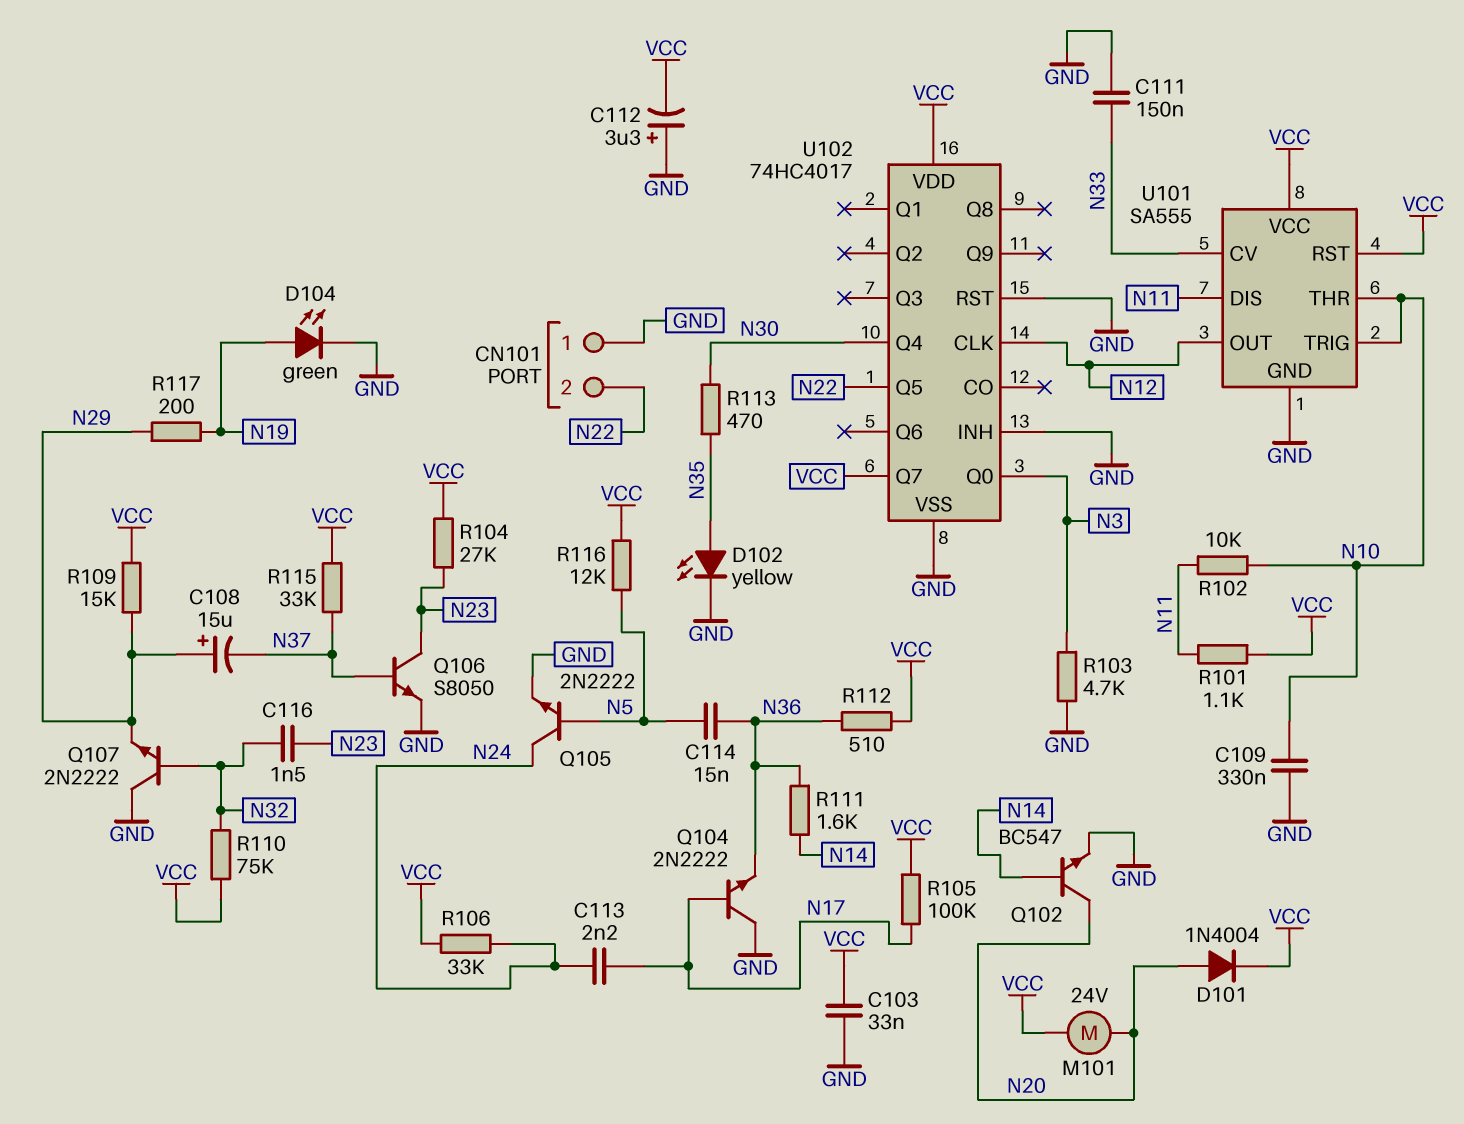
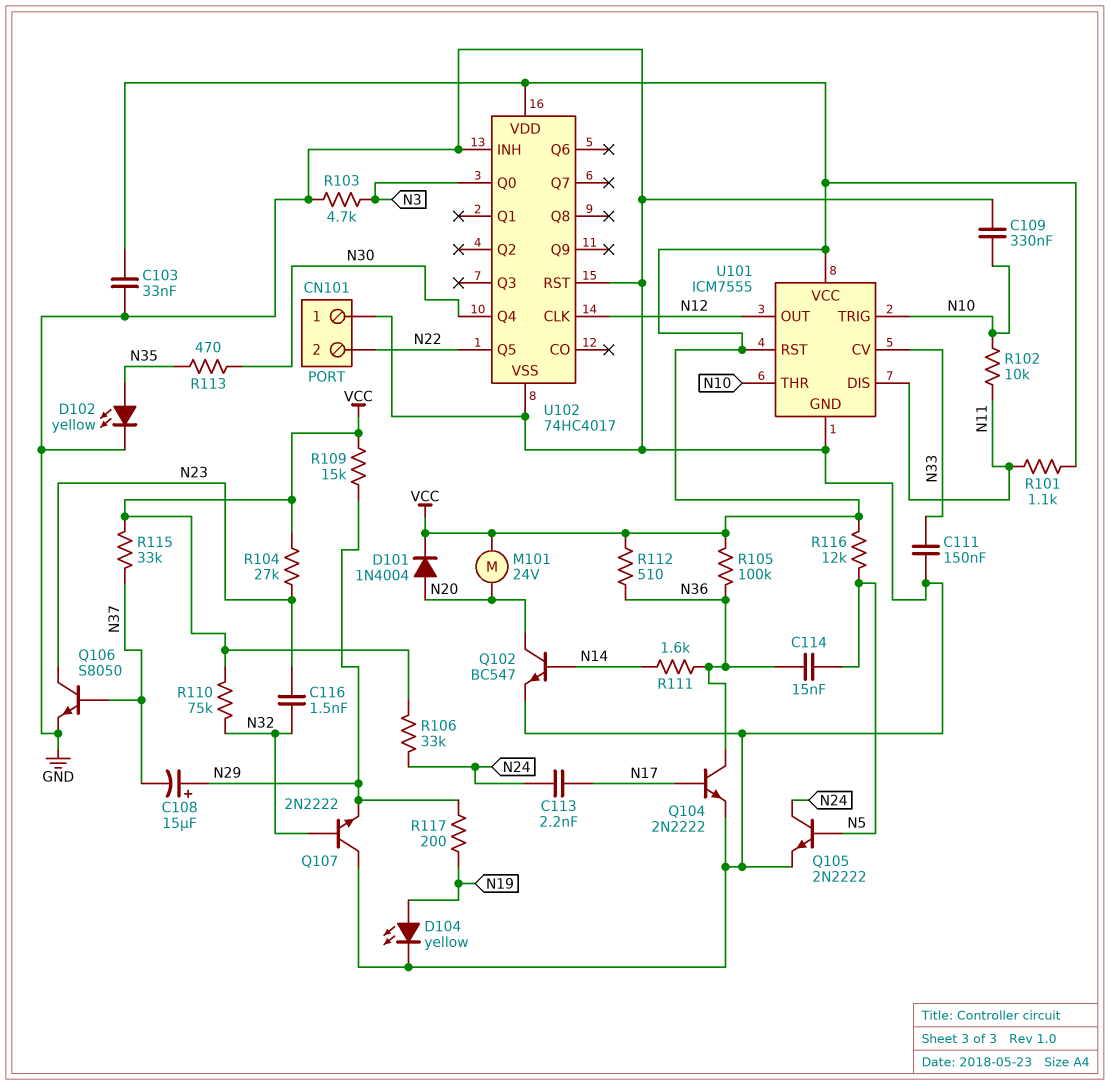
C112: 3.3uF (plus GND, minus VCC) -> none
D104: LED green (A N19, K GND) -> LED yellow (A N19, K GND)
Q104: NPN 2N2222 (B N17, C GND, E N36) -> NPN 2N2222 (B N17, C N36, E GND)
R105: 100k (N17, VCC) -> 100k (N36, VCC)
U101: SA555 -> ICM7555
U102 pin Q7: VCC -> none

